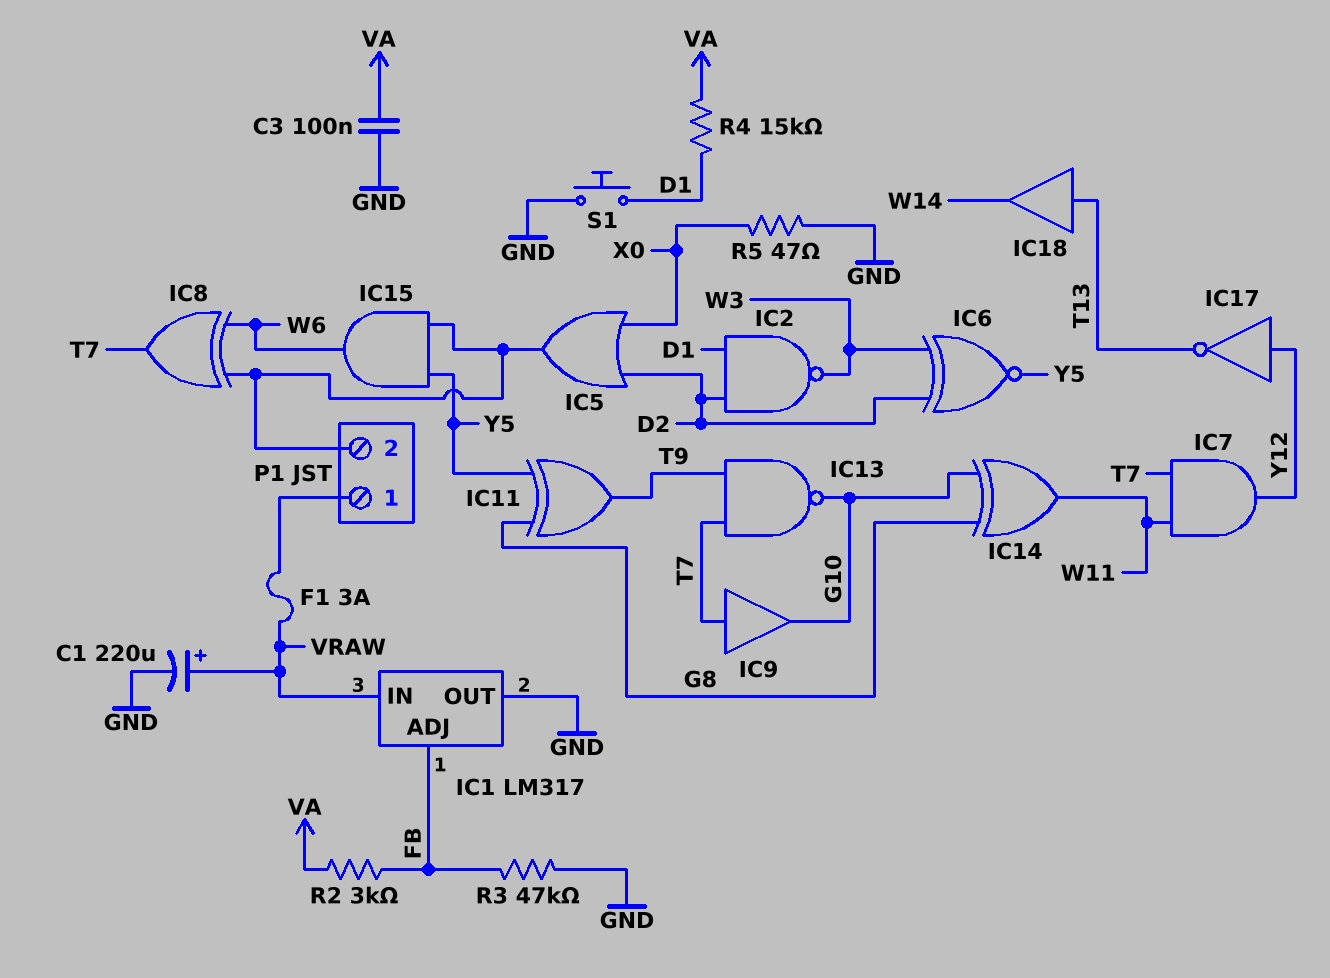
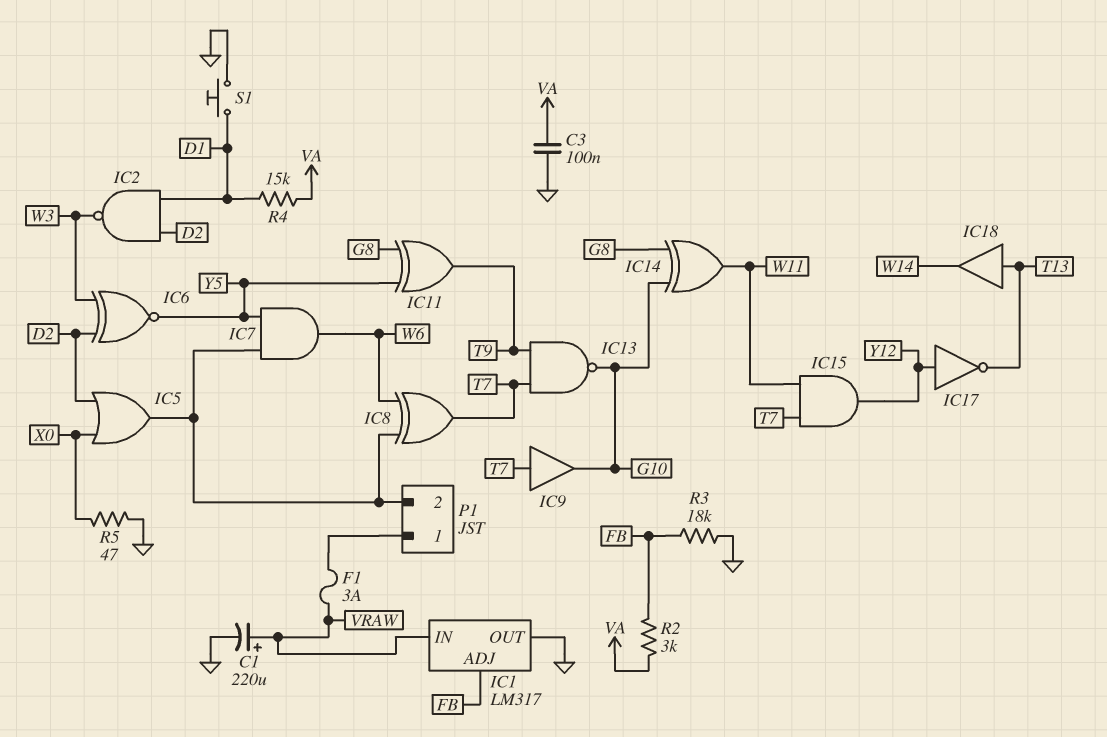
IC7: AND (in T7, in W11, out Y12) -> AND (in P1/2, in Y5, out W6)
IC15: AND (in P1/2, in Y5, out W6) -> AND (in T7, in W11, out Y12)
R3: 47k (FB, GND) -> 18k (FB, GND)

